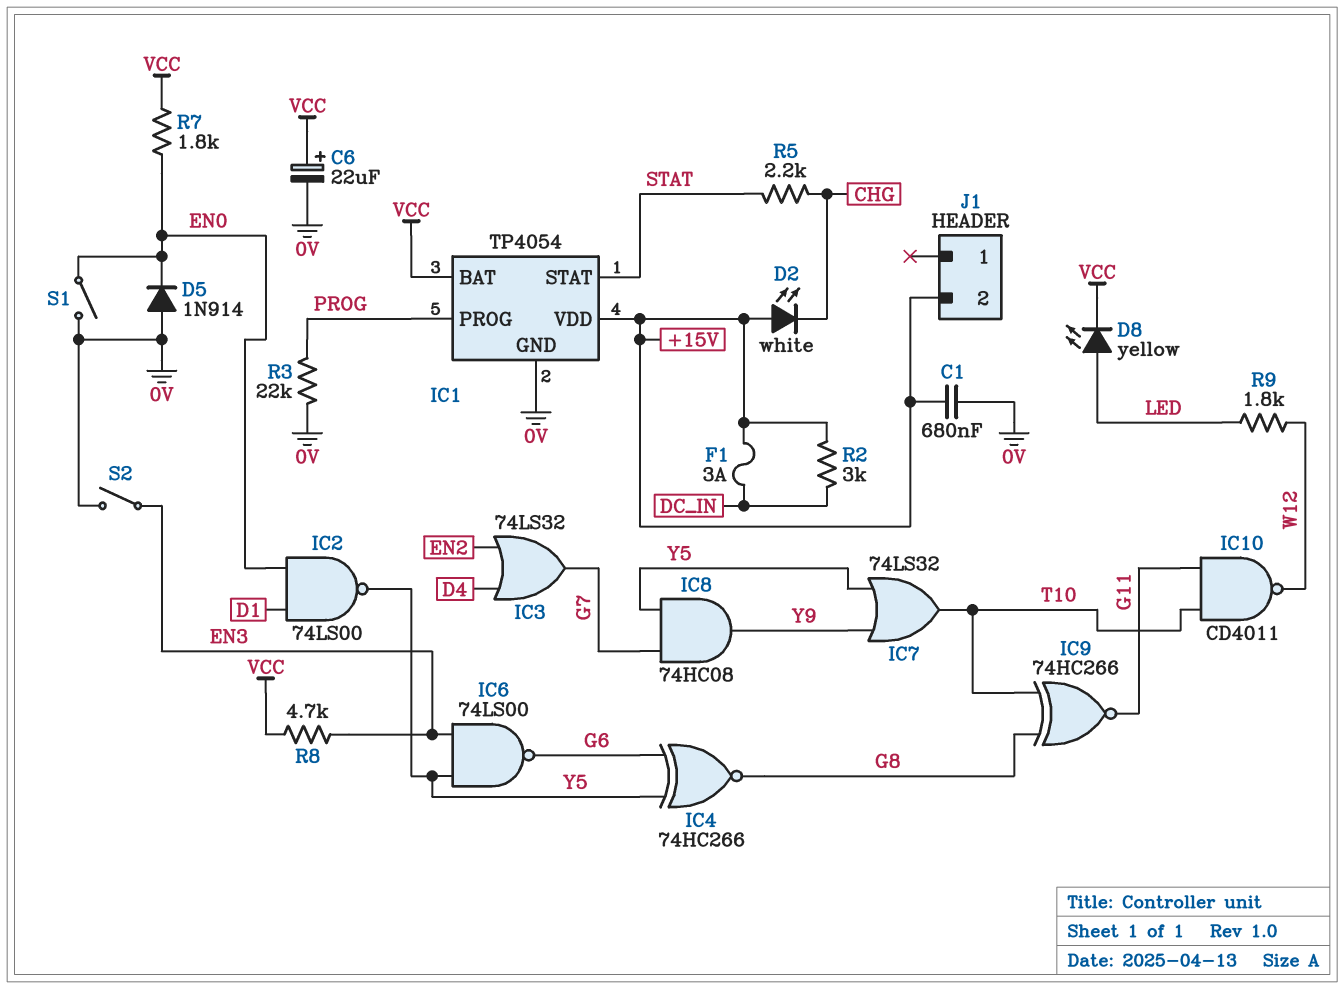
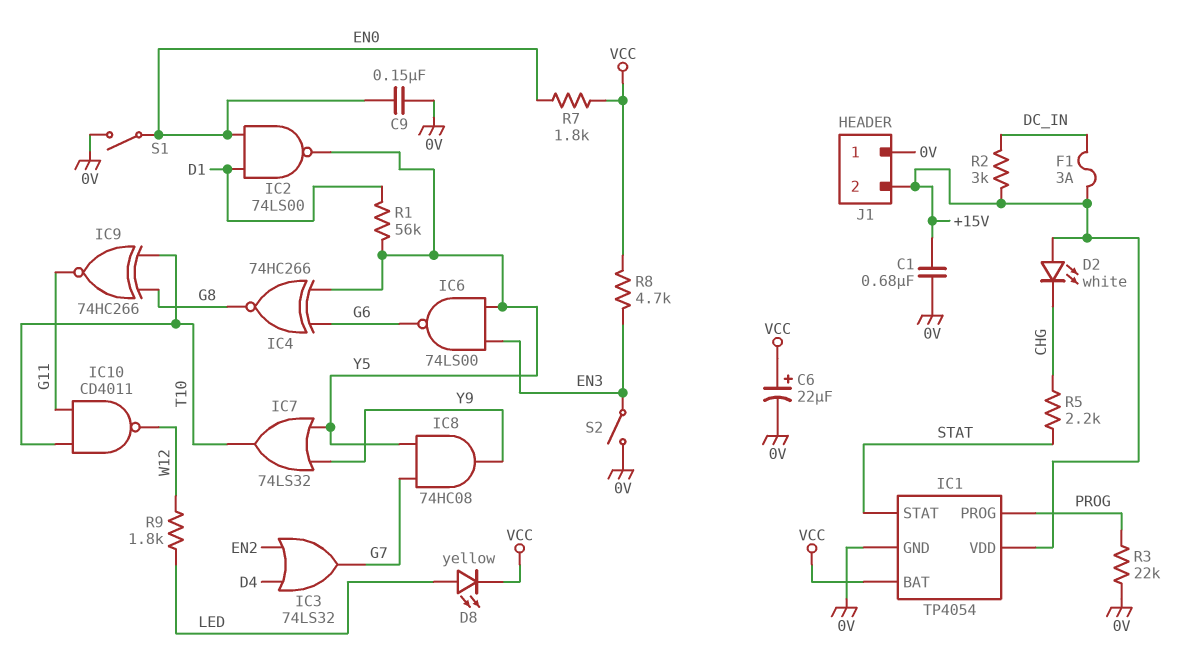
C9: none -> 150nF (0V, EN0)
D5: diode 1N914 (A 0V, K EN0) -> none
J1 pin 1: none -> 0V
R1: none -> 56k (D1, Y5)

